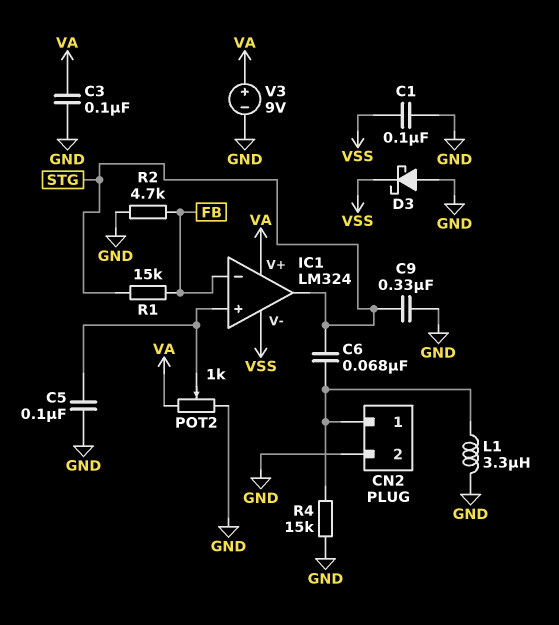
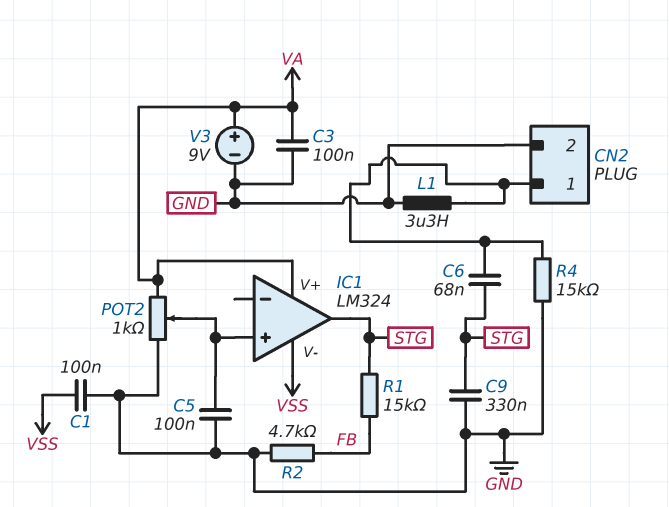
D3: schottky (A GND, K VSS) -> none
IC1 pin in-: FB -> none

